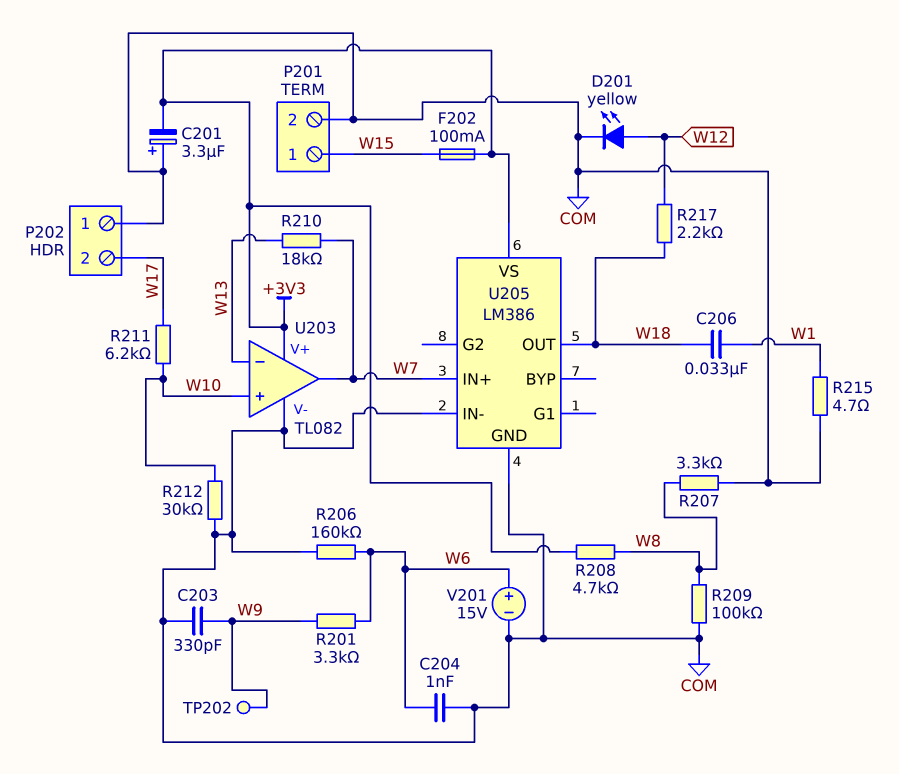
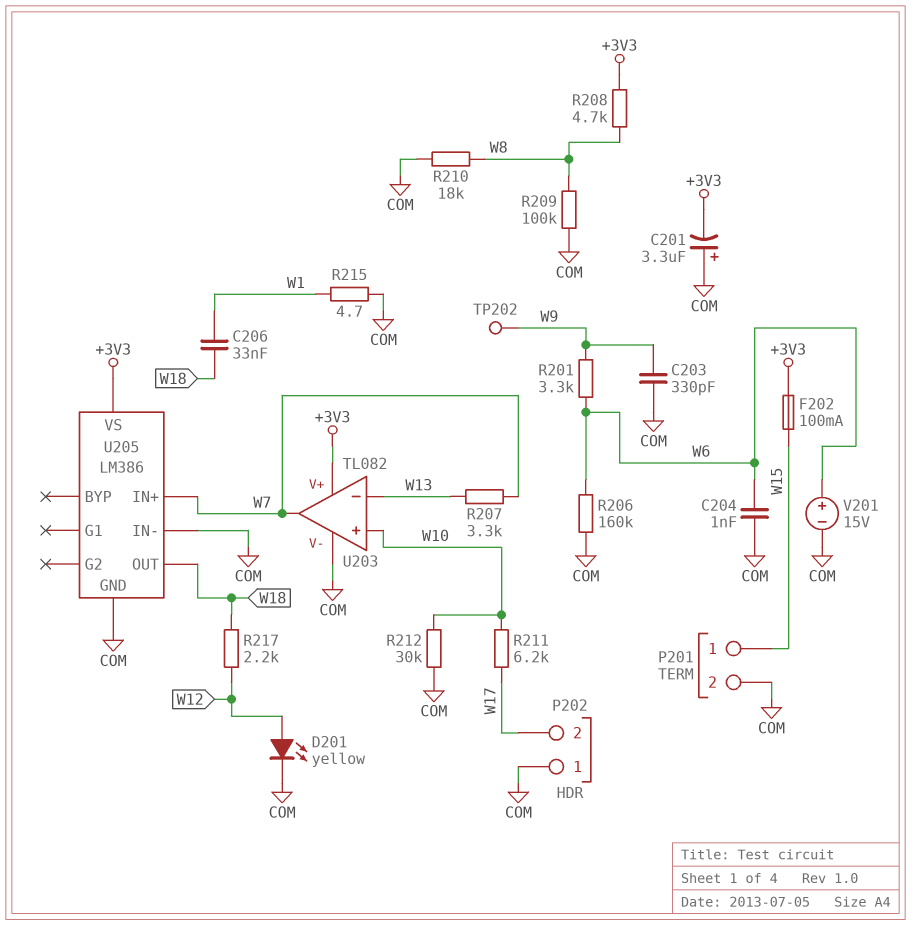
R207: 3.3k (COM, W8) -> 3.3k (W7, W13)
R210: 18k (W7, W13) -> 18k (COM, W8)

